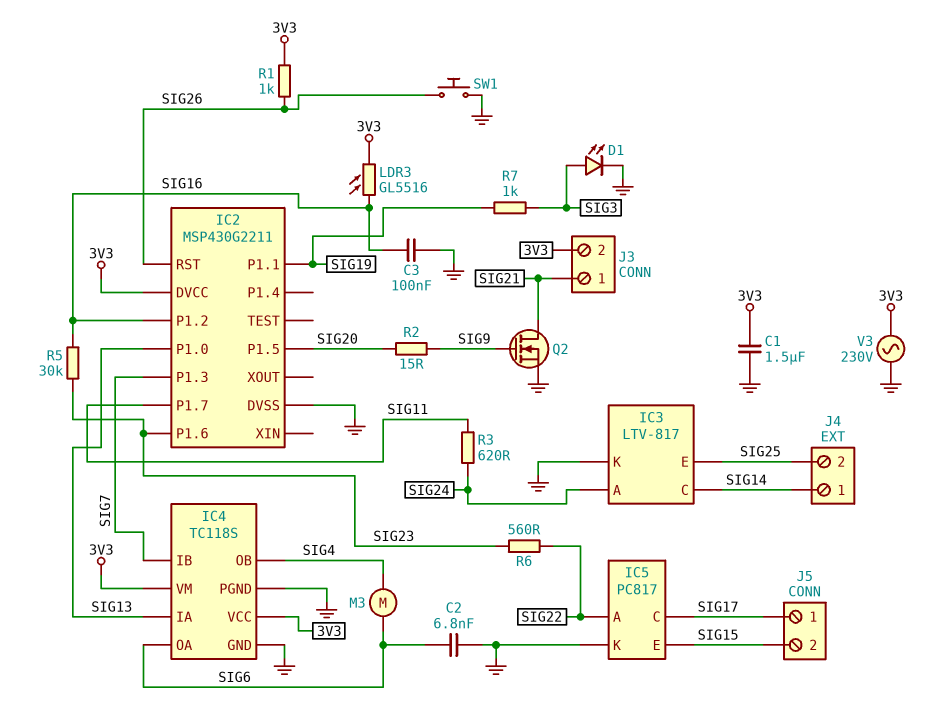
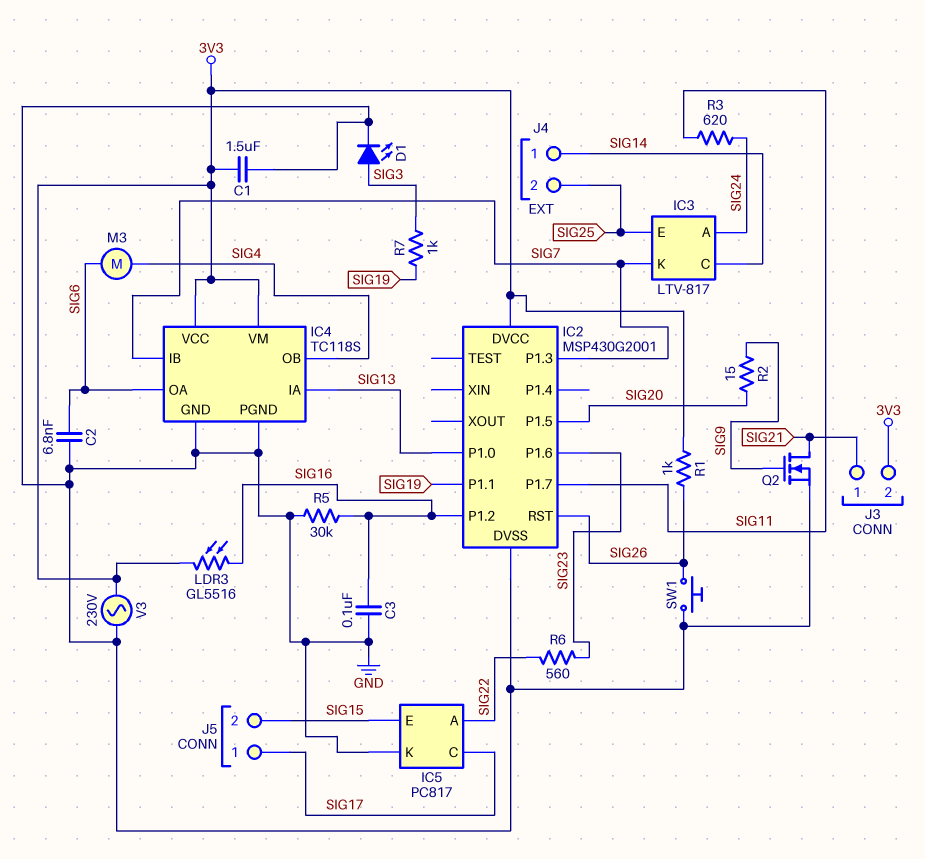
IC2: MSP430G2211 -> MSP430G2001
IC3 pin K: GND -> SIG7
R5: 30k (SIG16, SIG23) -> 30k (GND, SIG16)

